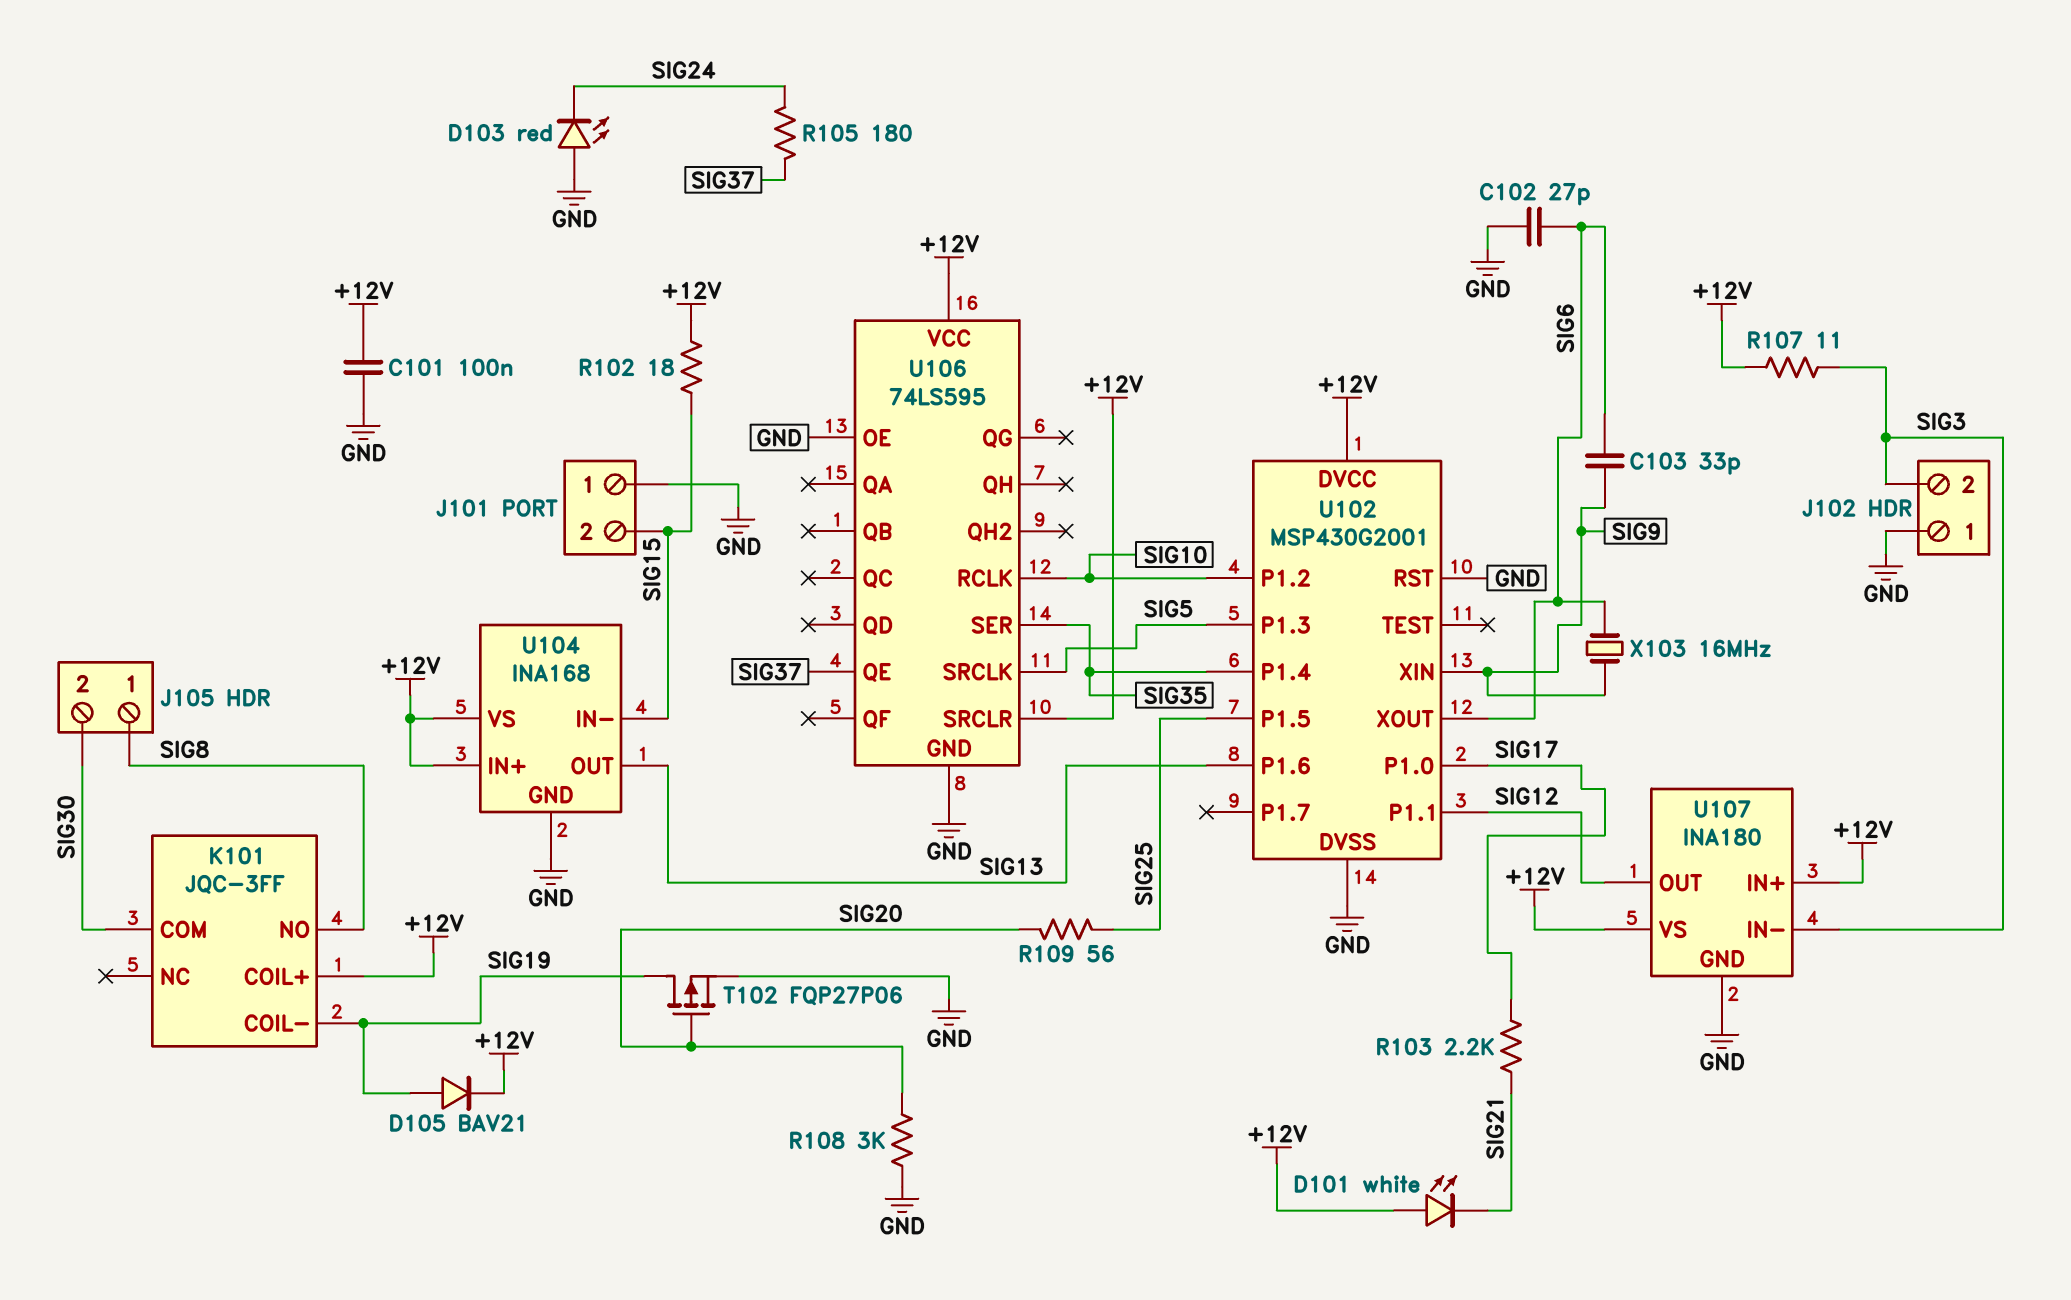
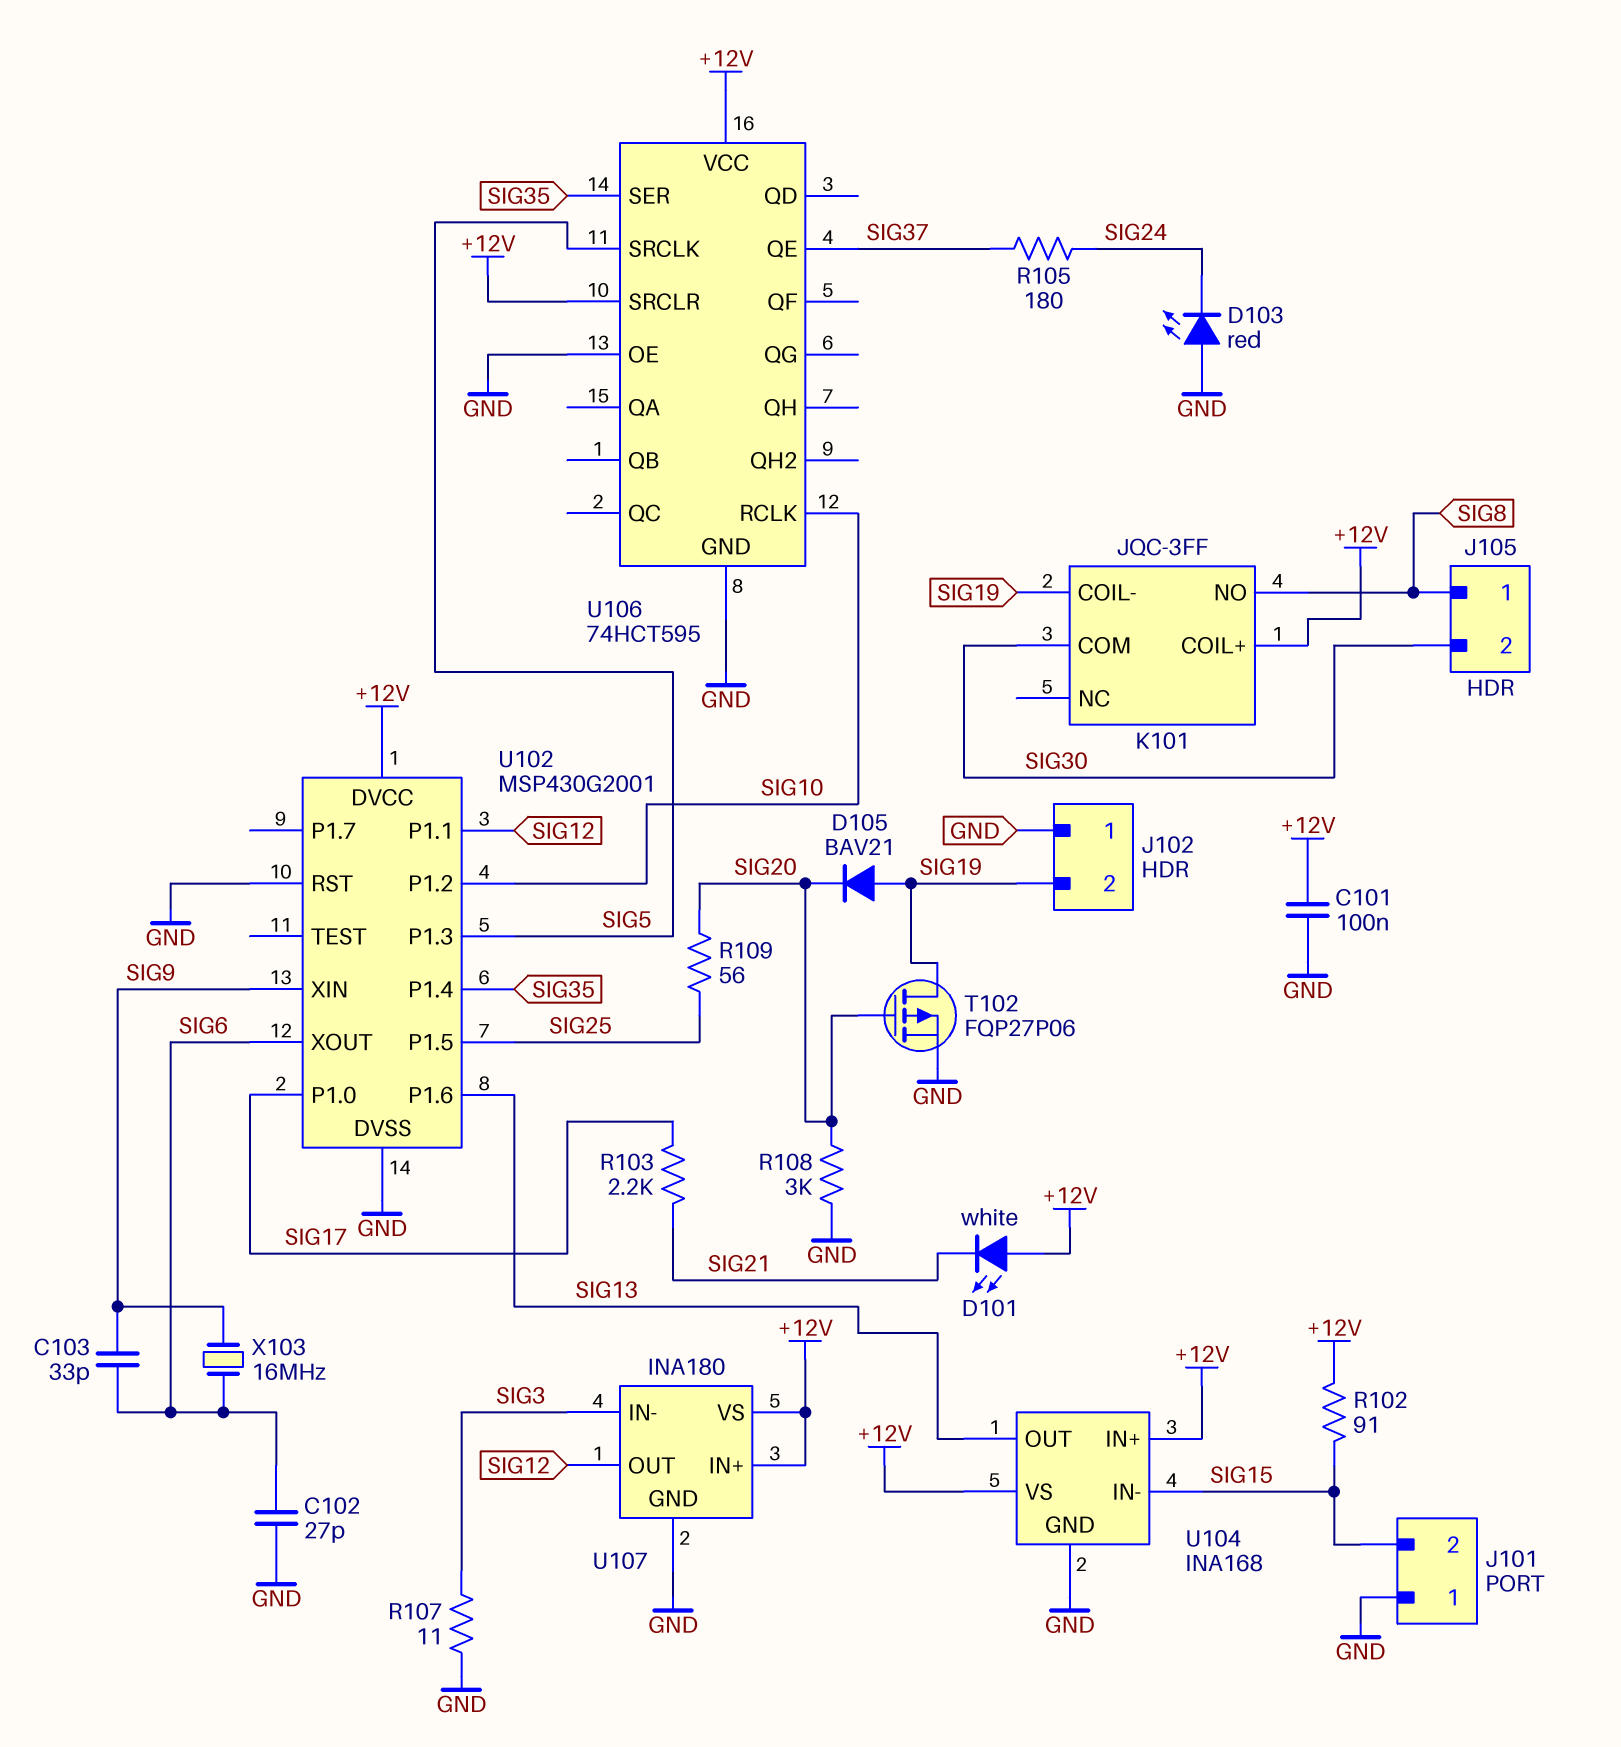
D105: diode BAV21 (A SIG19, K +12V) -> diode BAV21 (A SIG19, K SIG20)
J102 pin 2: SIG3 -> SIG19
R102: 18 (+12V, SIG15) -> 91 (+12V, SIG15)
R107: 11 (+12V, SIG3) -> 11 (GND, SIG3)
U106: 74LS595 -> 74HCT595

